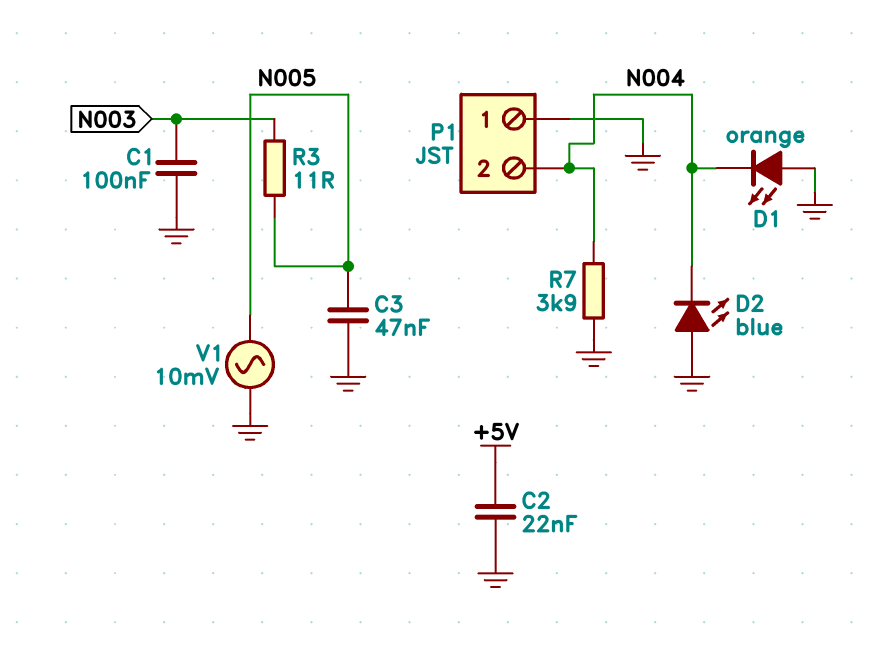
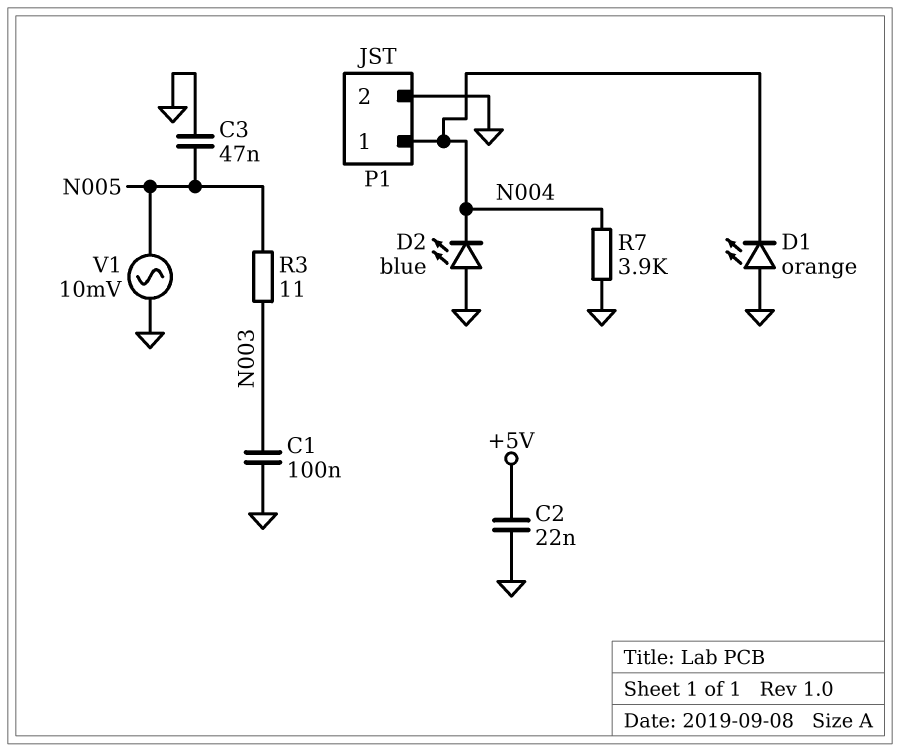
P1 pin 1: GND -> N004
P1 pin 2: N004 -> GND

